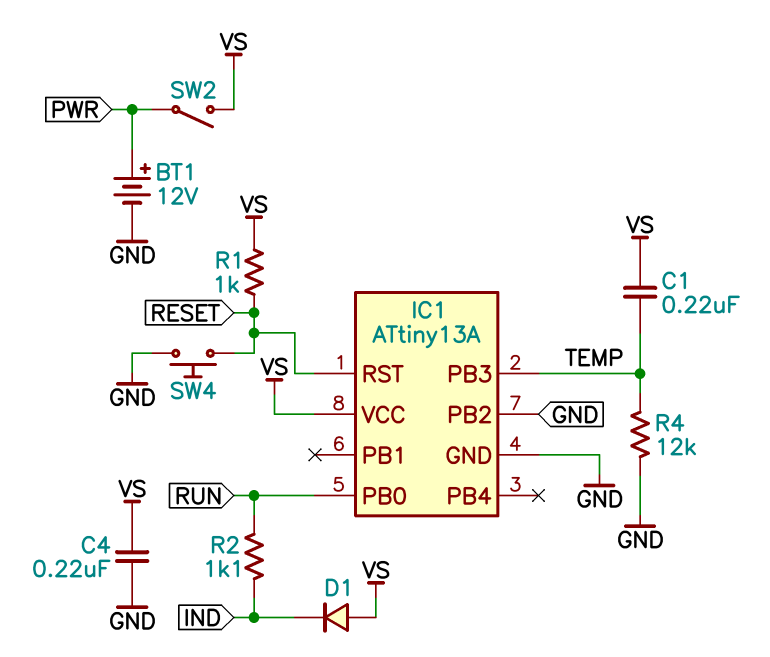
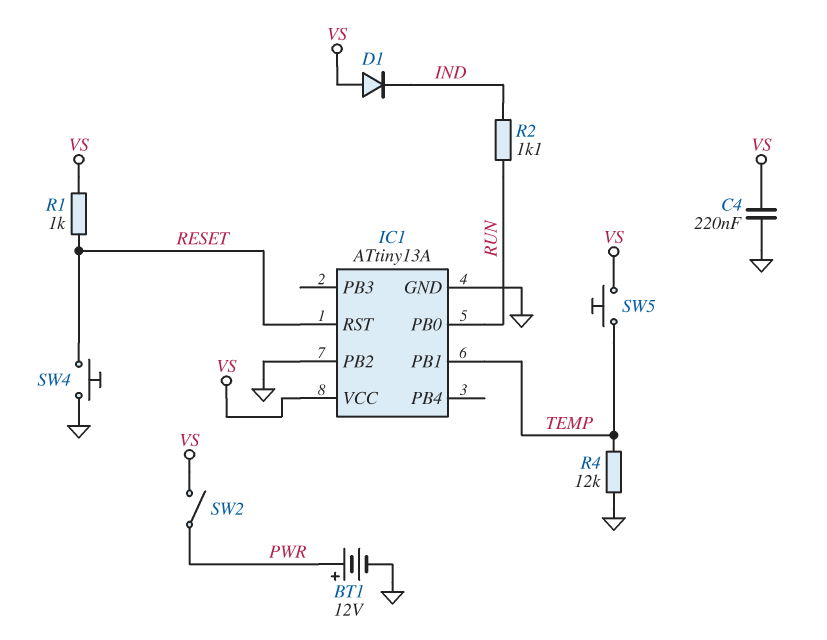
C1: 220nF (TEMP, VS) -> none
IC1 pin PB1: none -> TEMP
IC1 pin PB3: TEMP -> none
SW5: none -> button (TEMP, VS)

